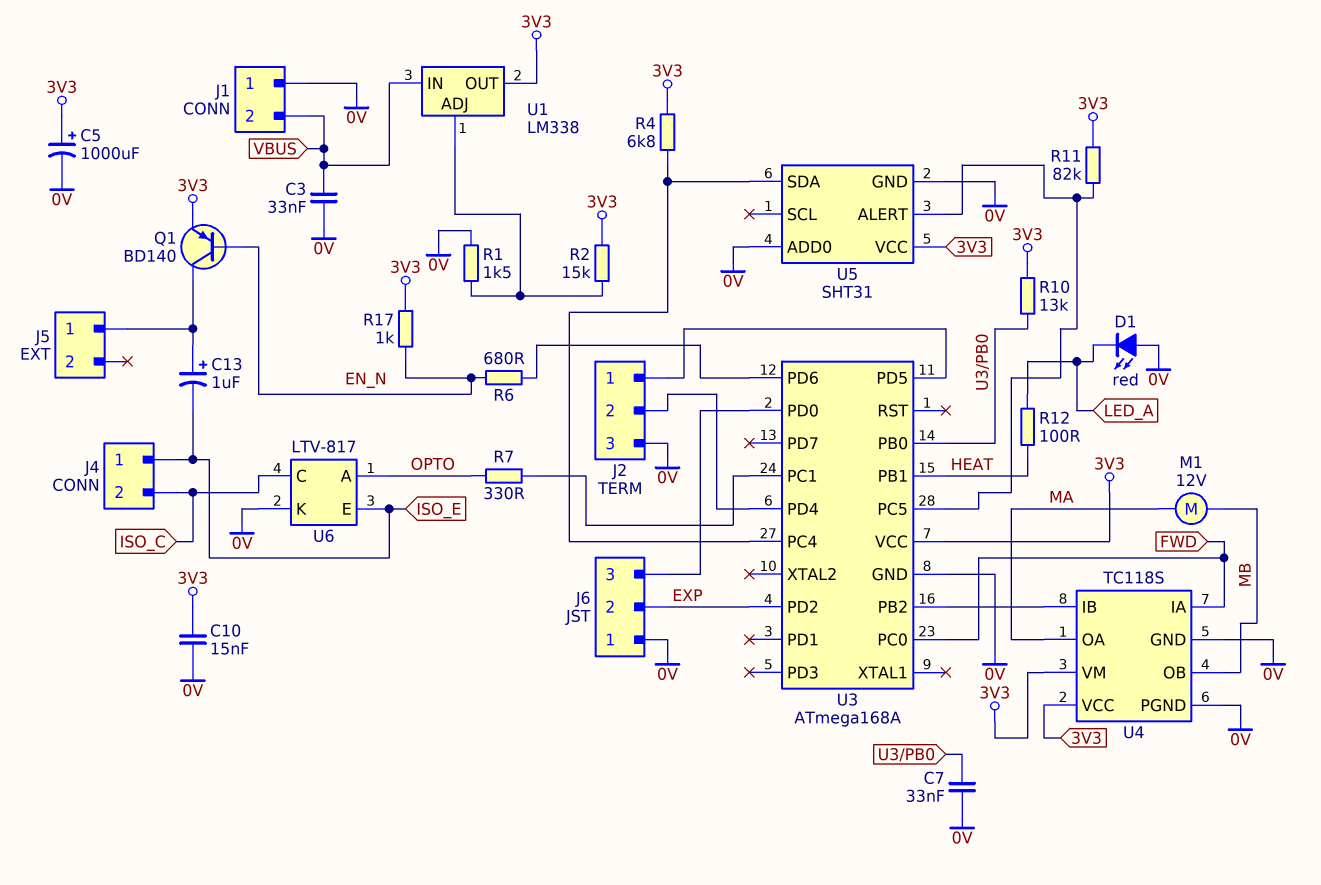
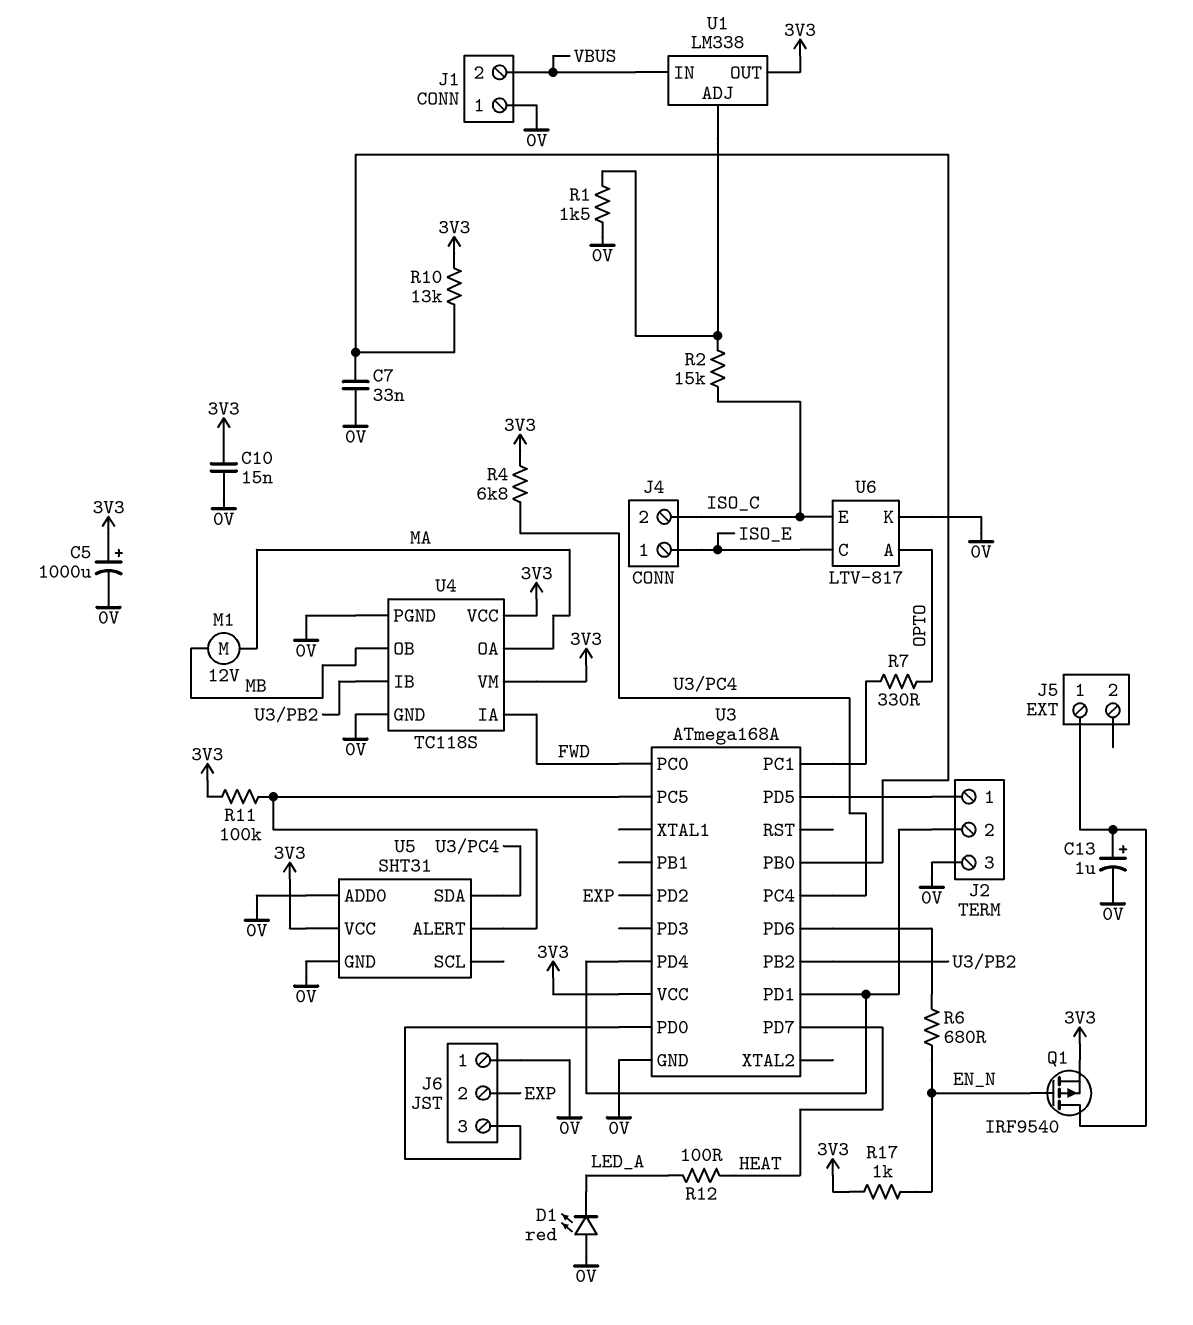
C3: 33nF (0V, VBUS) -> none
C13: 1uF (plus J5/1, minus ISO_E) -> 1uF (plus J5/1, minus 0V)
Q1: PNP BD140 (B EN_N, C J5/1, E 3V3) -> PMOS IRF9540 (G EN_N, D J5/1, S 3V3)
R2: 15k (3V3, U1/ADJ) -> 15k (ISO_C, U1/ADJ)
R11: 82k (3V3, U3/PC5) -> 100k (3V3, U3/PC5)
U3 pin PB1: HEAT -> none
U3 pin PD1: none -> J2/2
U3 pin PD7: none -> HEAT
U6 pin C: ISO_C -> ISO_E
U6 pin E: ISO_E -> ISO_C

